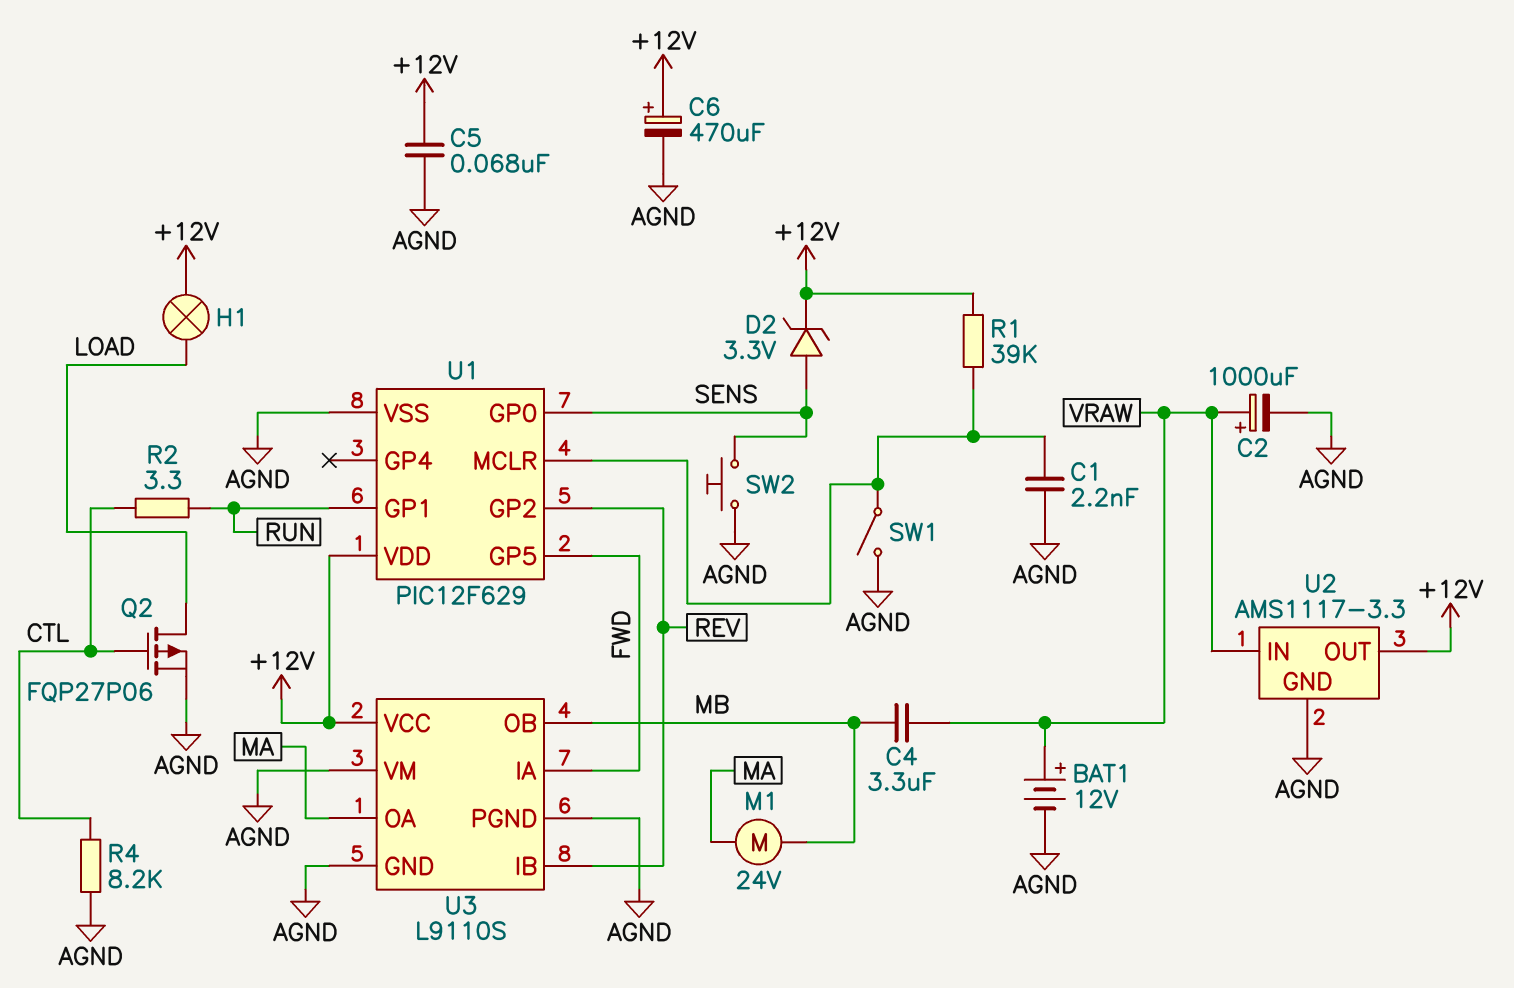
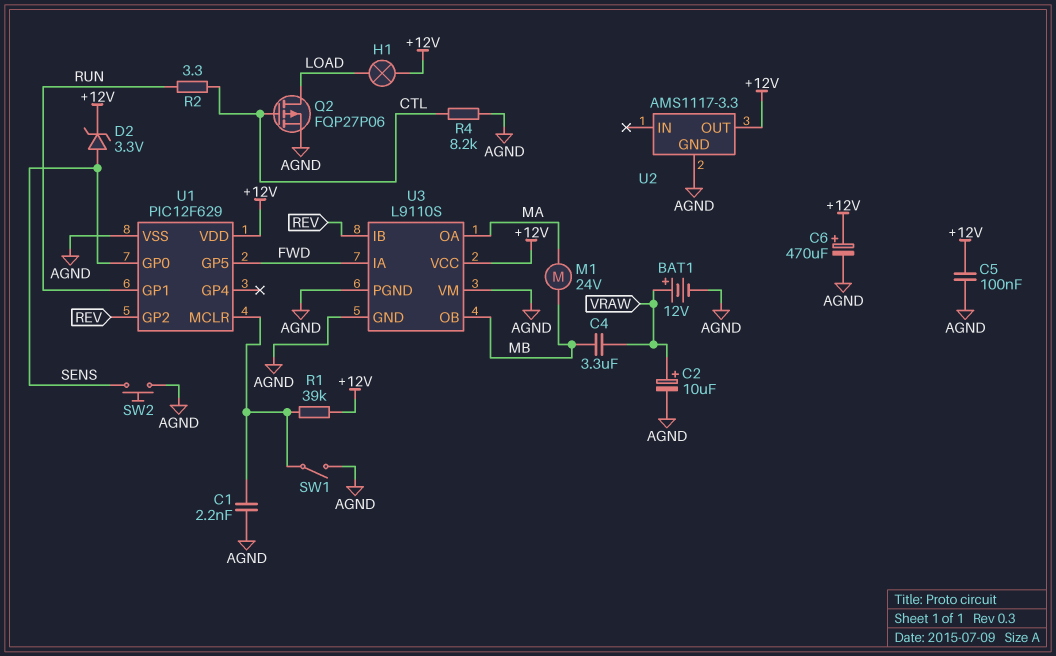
C2: 1000uF (plus VRAW, minus AGND) -> 10uF (plus VRAW, minus AGND)
C5: 68nF (+12V, AGND) -> 100nF (+12V, AGND)
U2 pin IN: VRAW -> none

